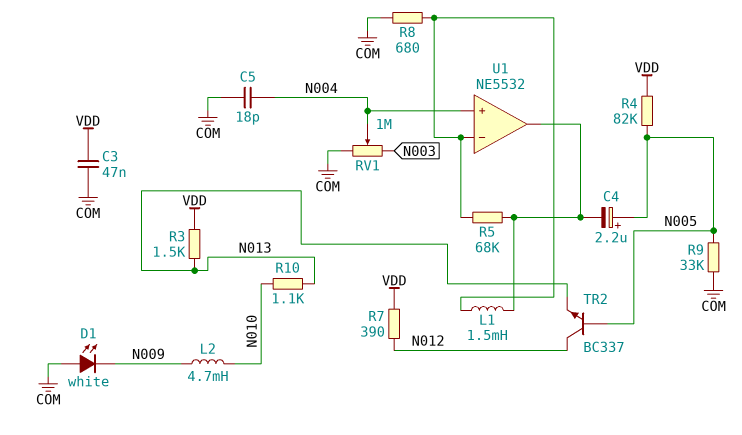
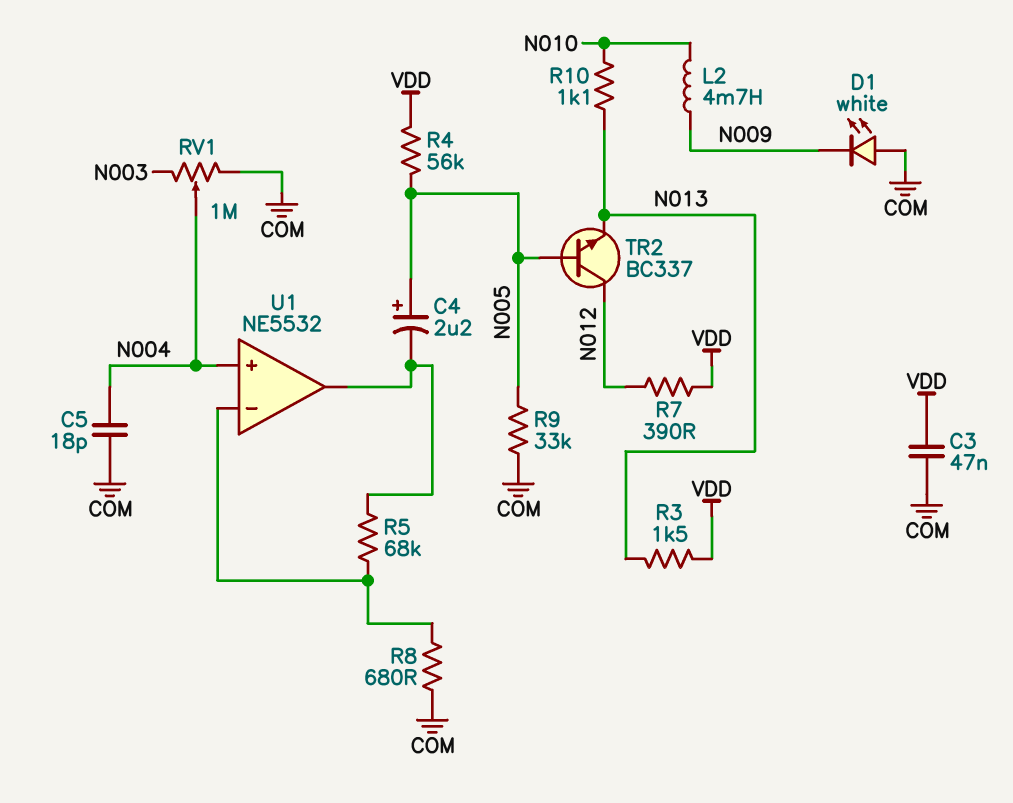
L1: 1.5mH (U1/in-, U1/out) -> none
R4: 82k (N005, VDD) -> 56k (N005, VDD)

